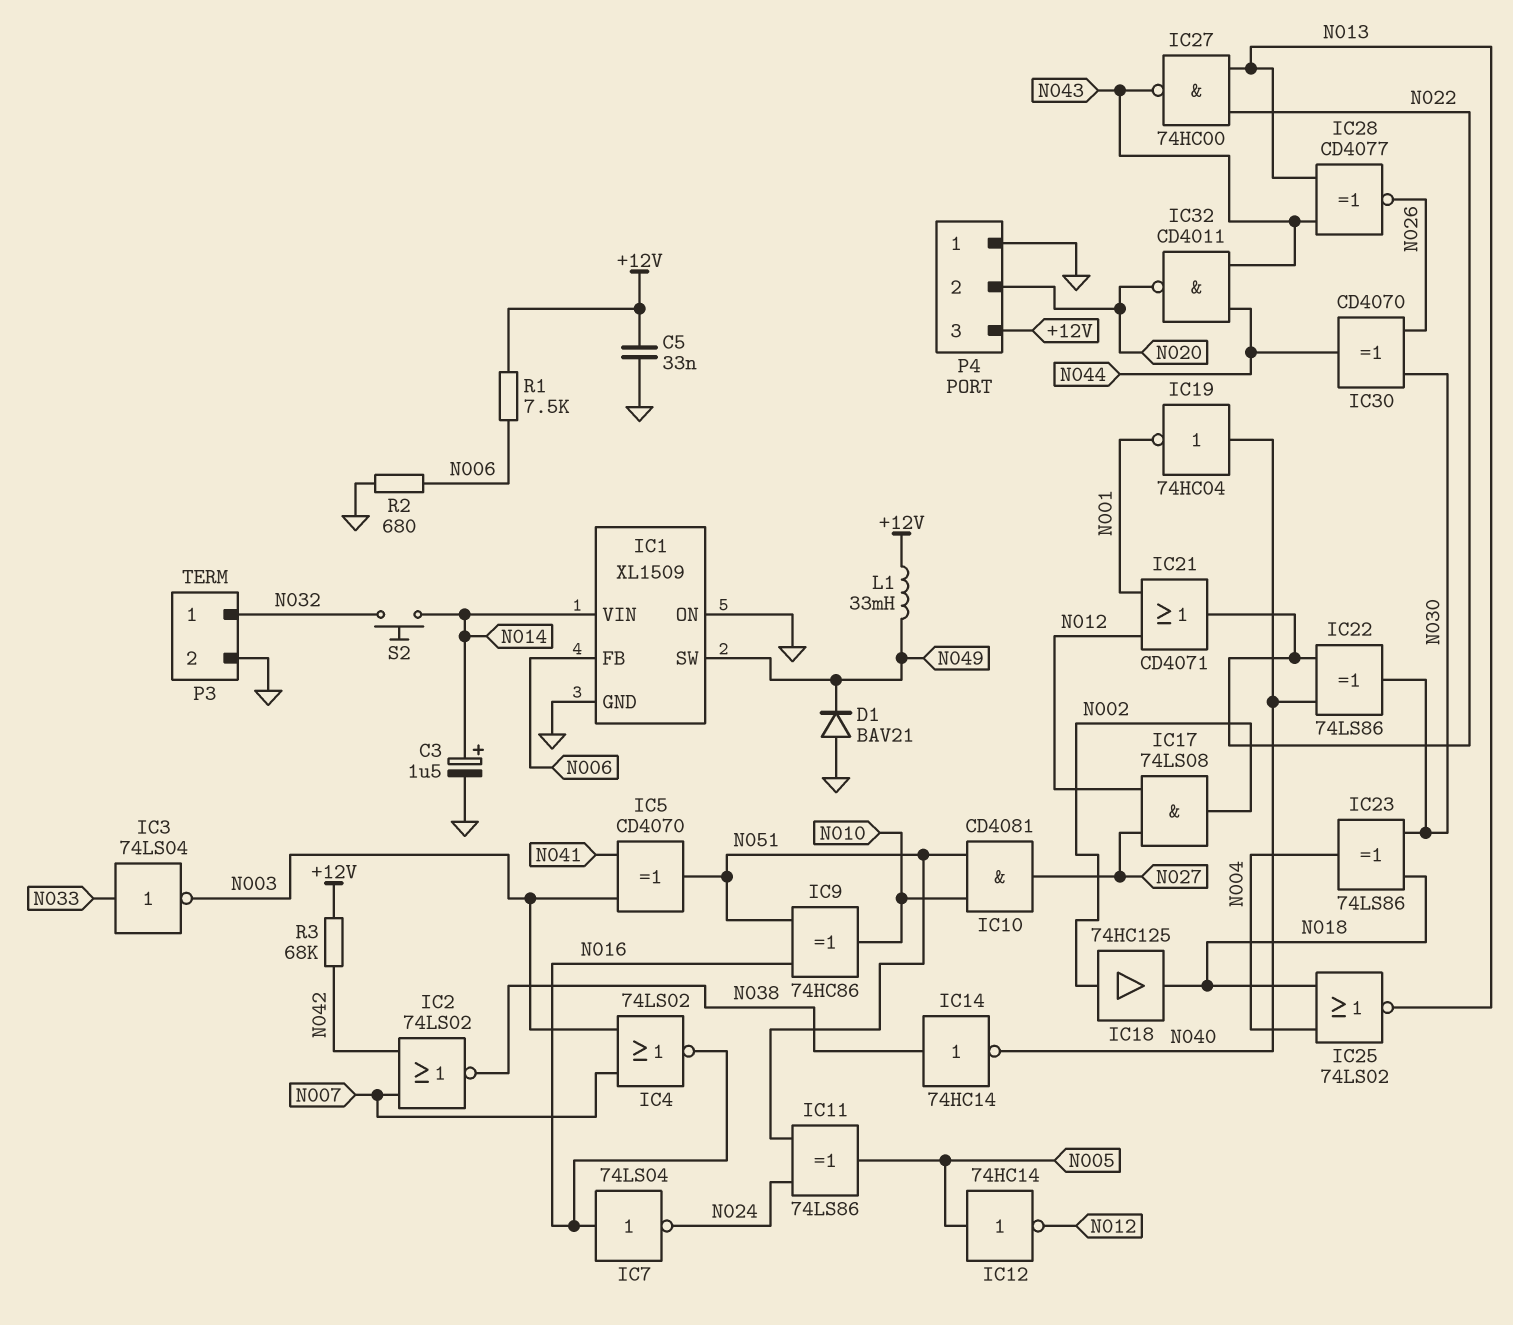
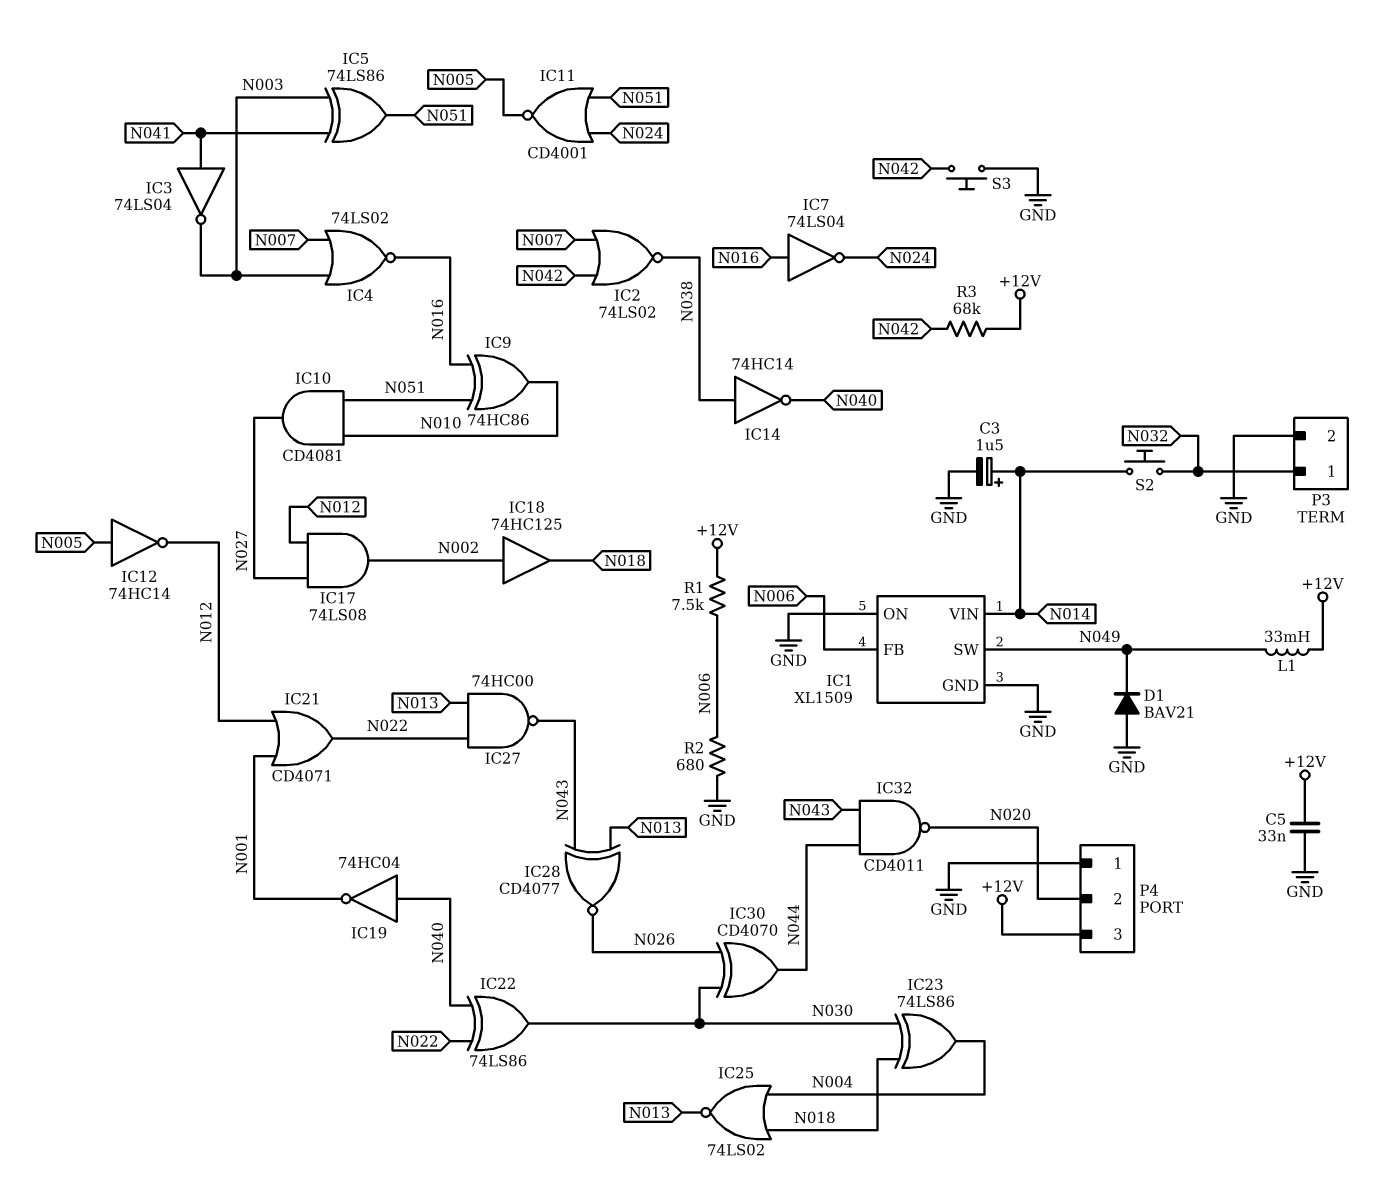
IC3: NOT 74LS04 (in N033, out N003) -> NOT 74LS04 (in N041, out N003)
IC5: XOR CD4070 (in N003, in N041, out N051) -> XOR 74LS86 (in N003, in N041, out N051)
IC11: XOR 74LS86 (in N024, in N051, out N005) -> NOR CD4001 (in N024, in N051, out N005)
S3: none -> button (GND, N042)

